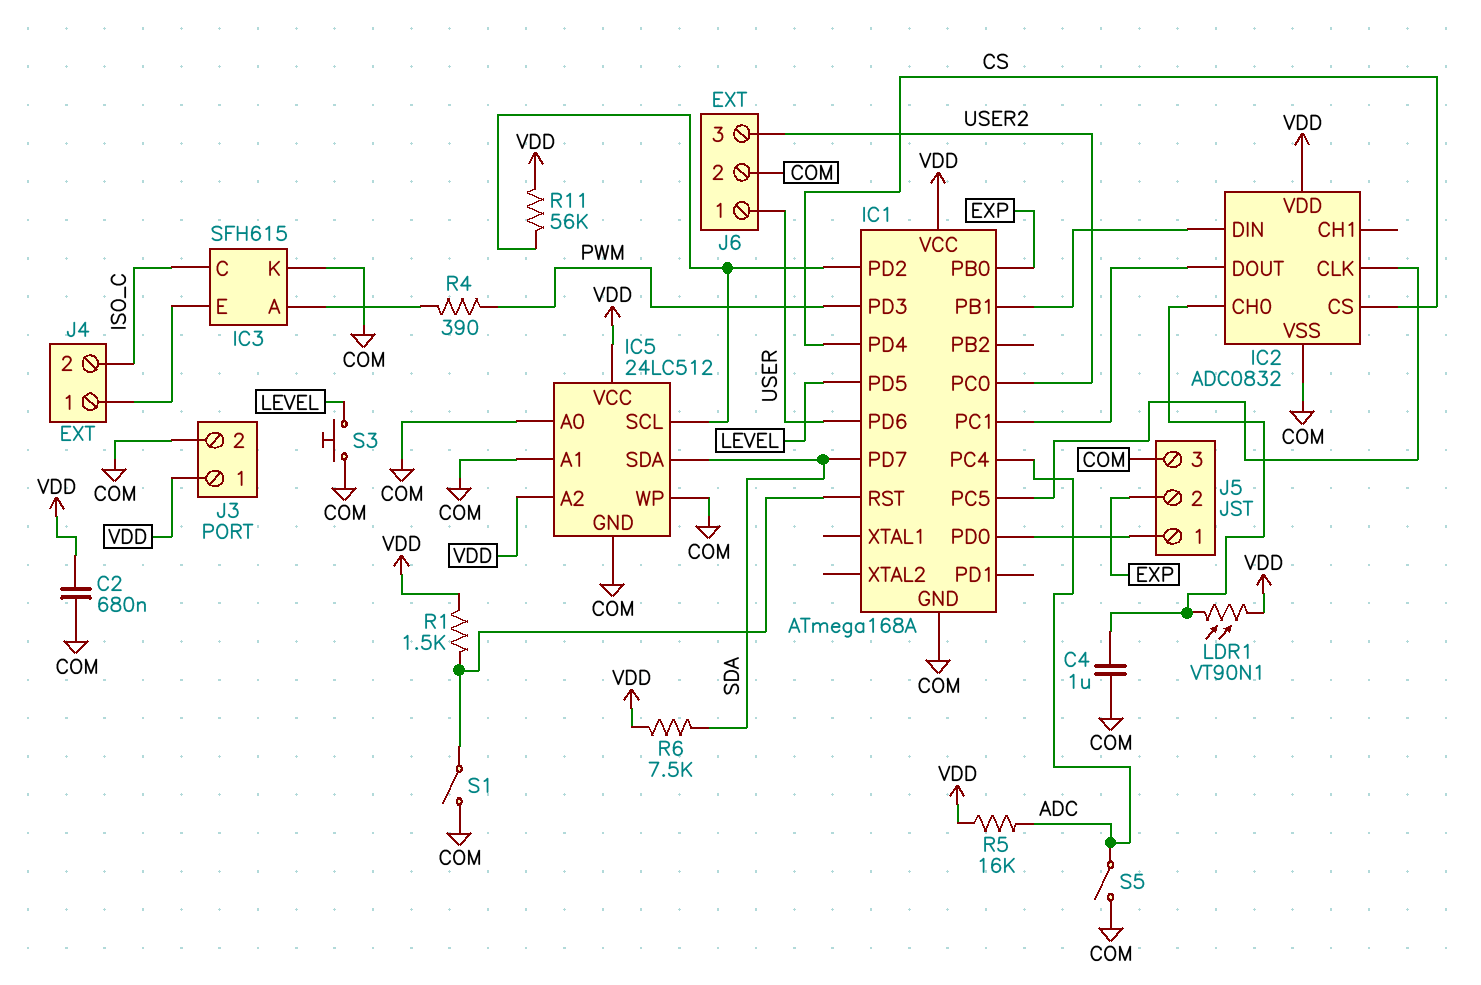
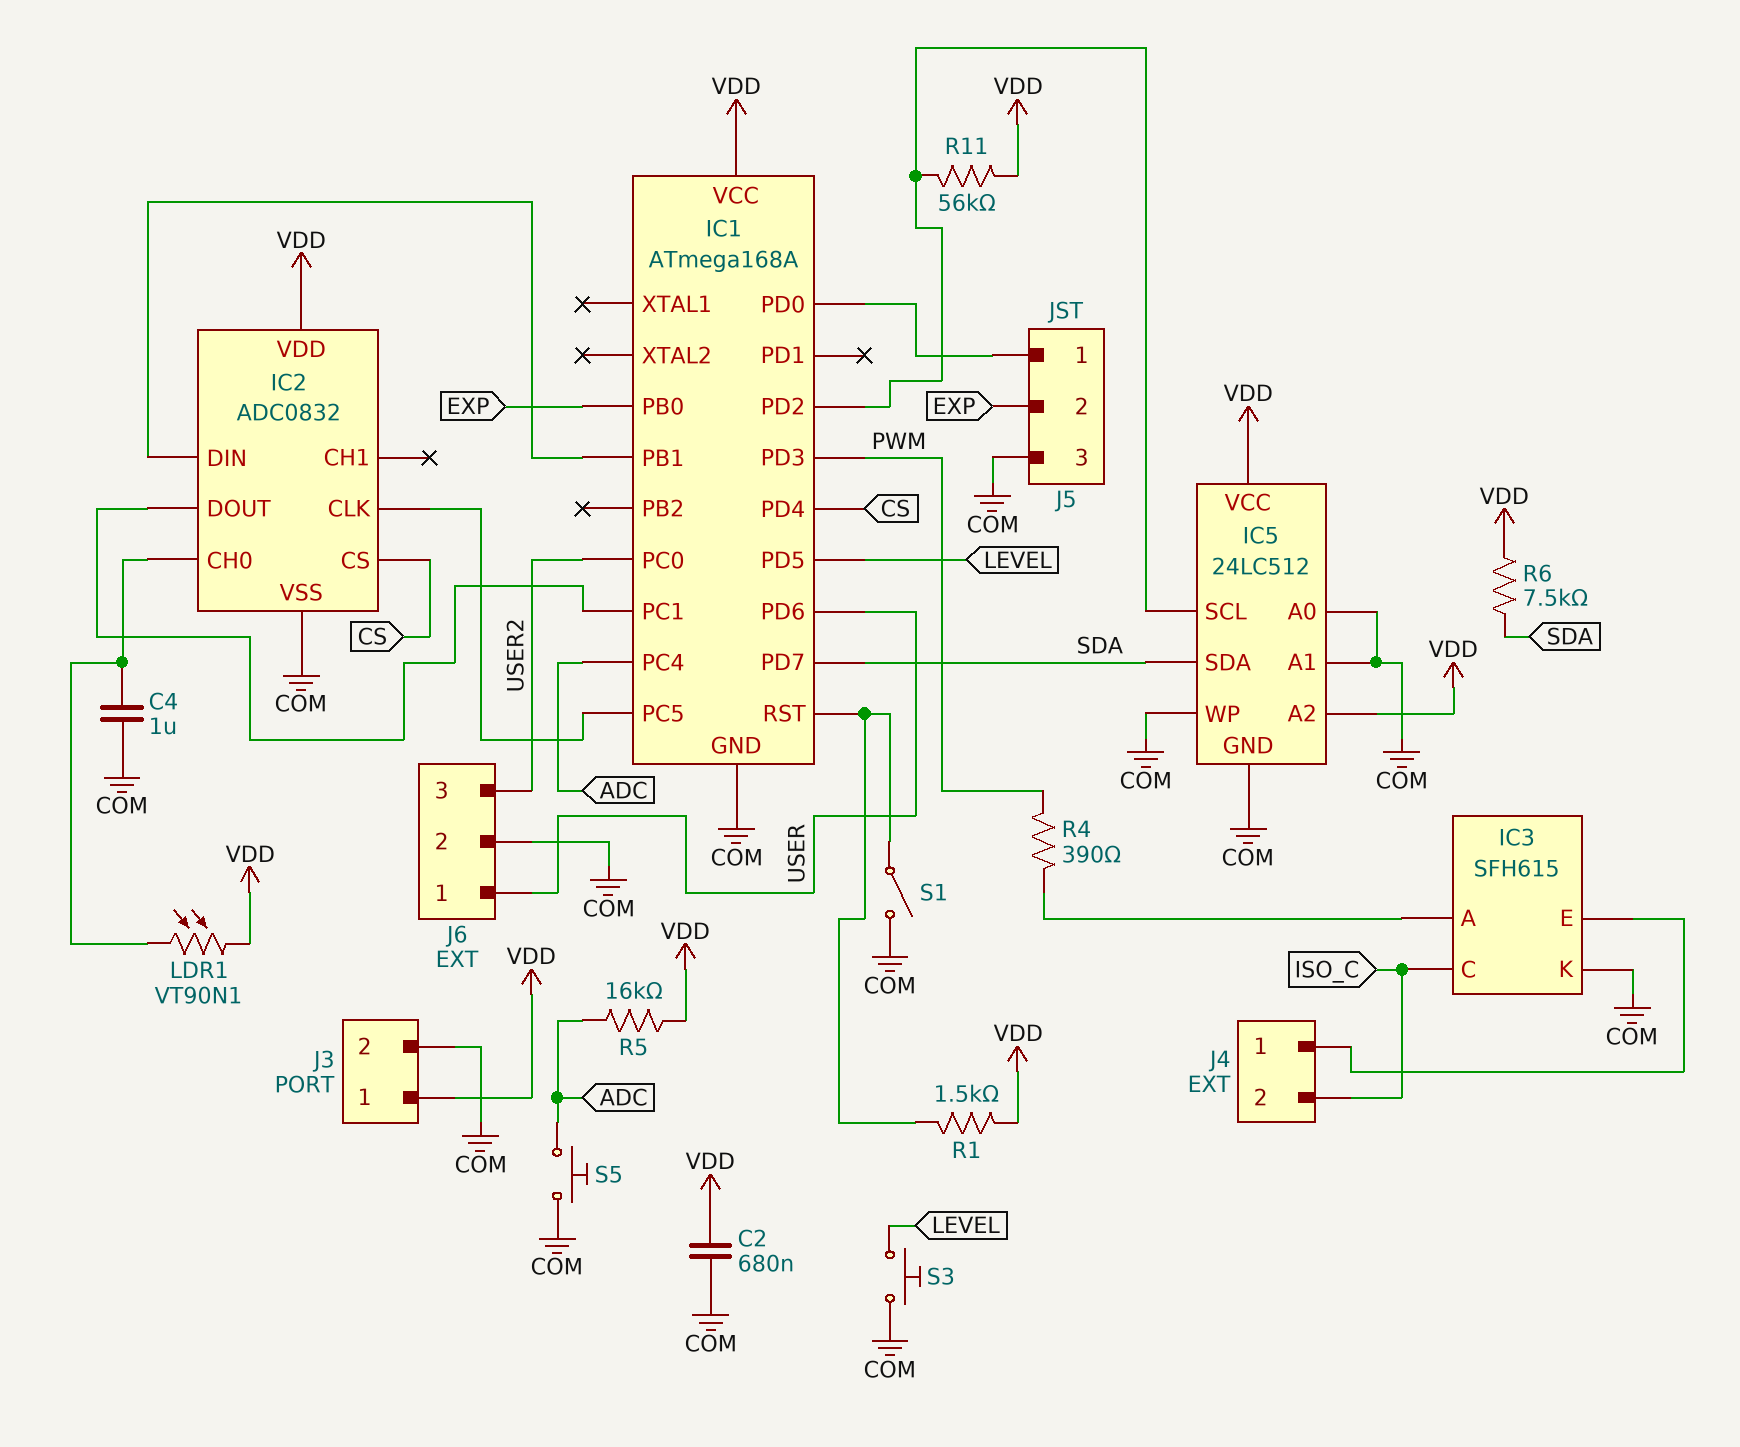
S5: switch (ADC, COM) -> button (ADC, COM)

